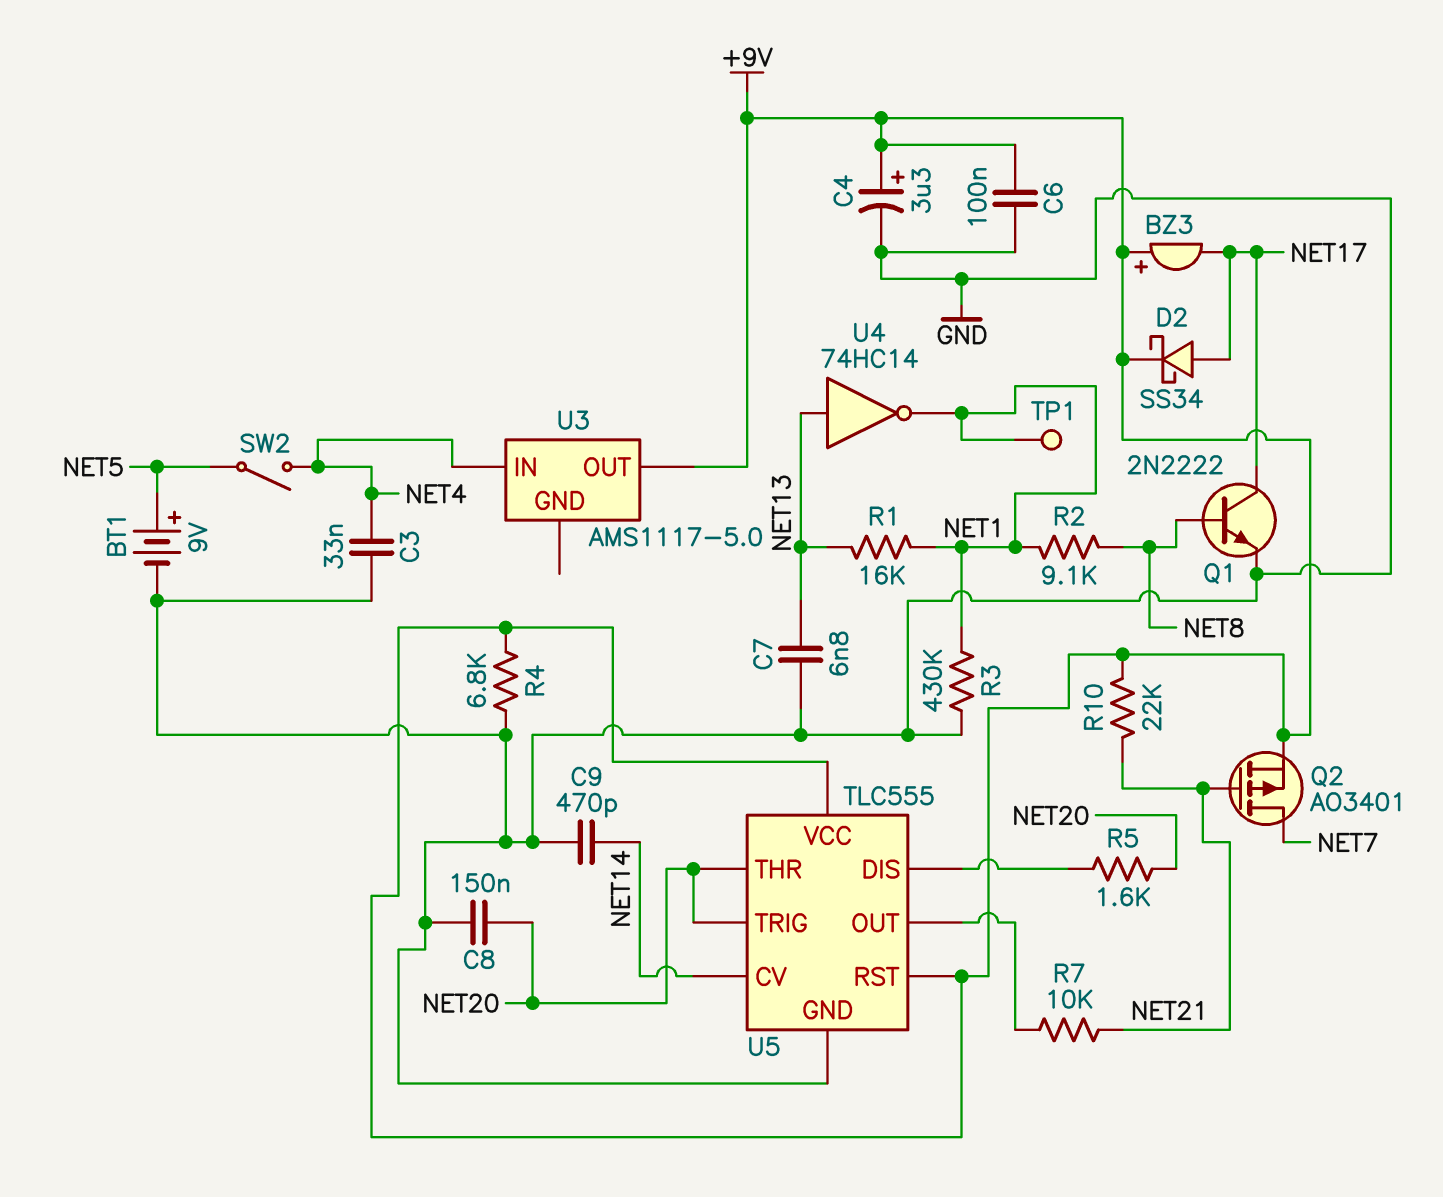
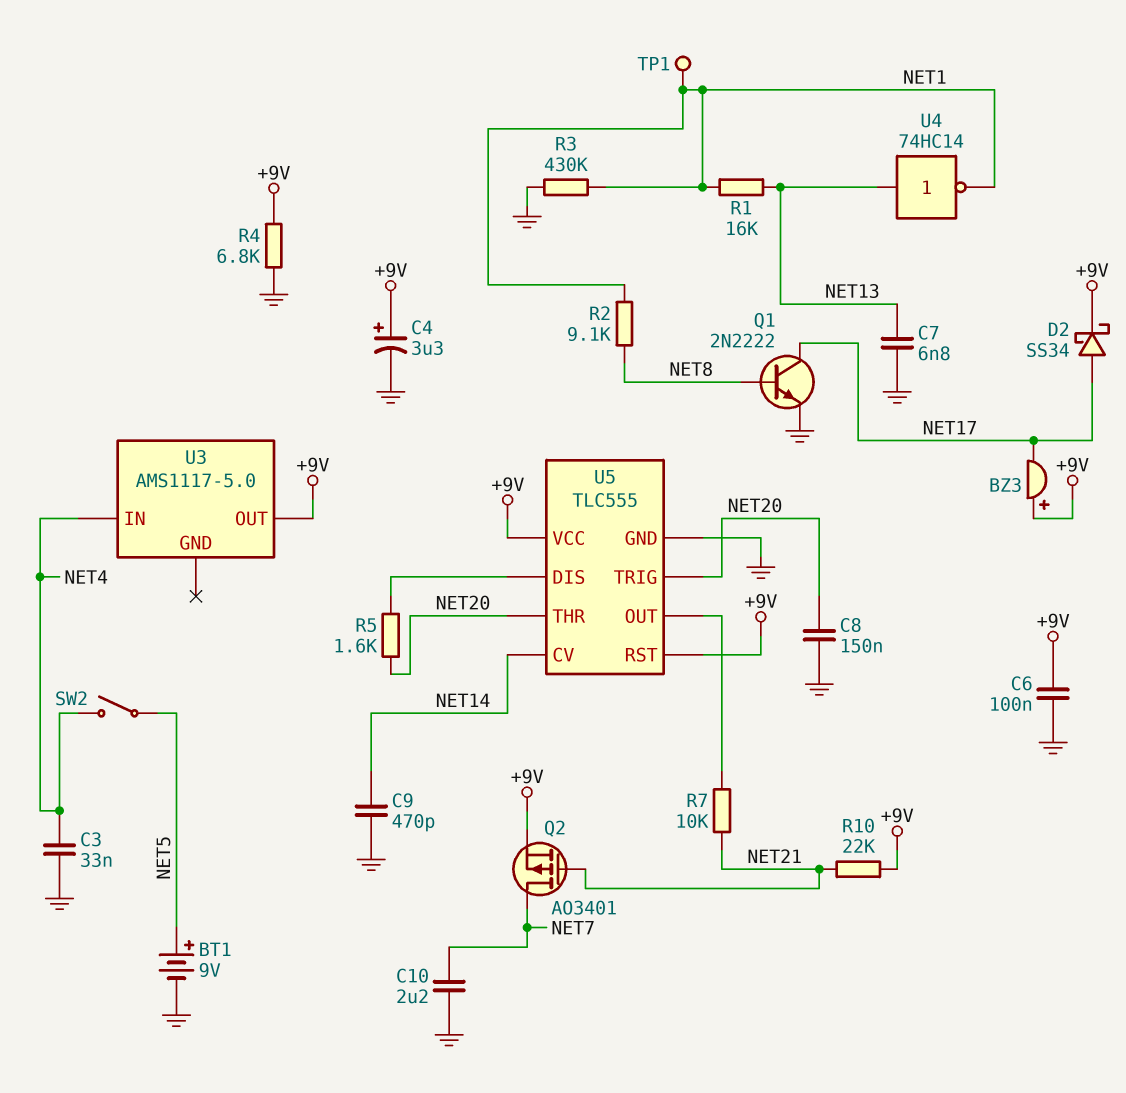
C10: none -> 2.2uF (GND, NET7)

